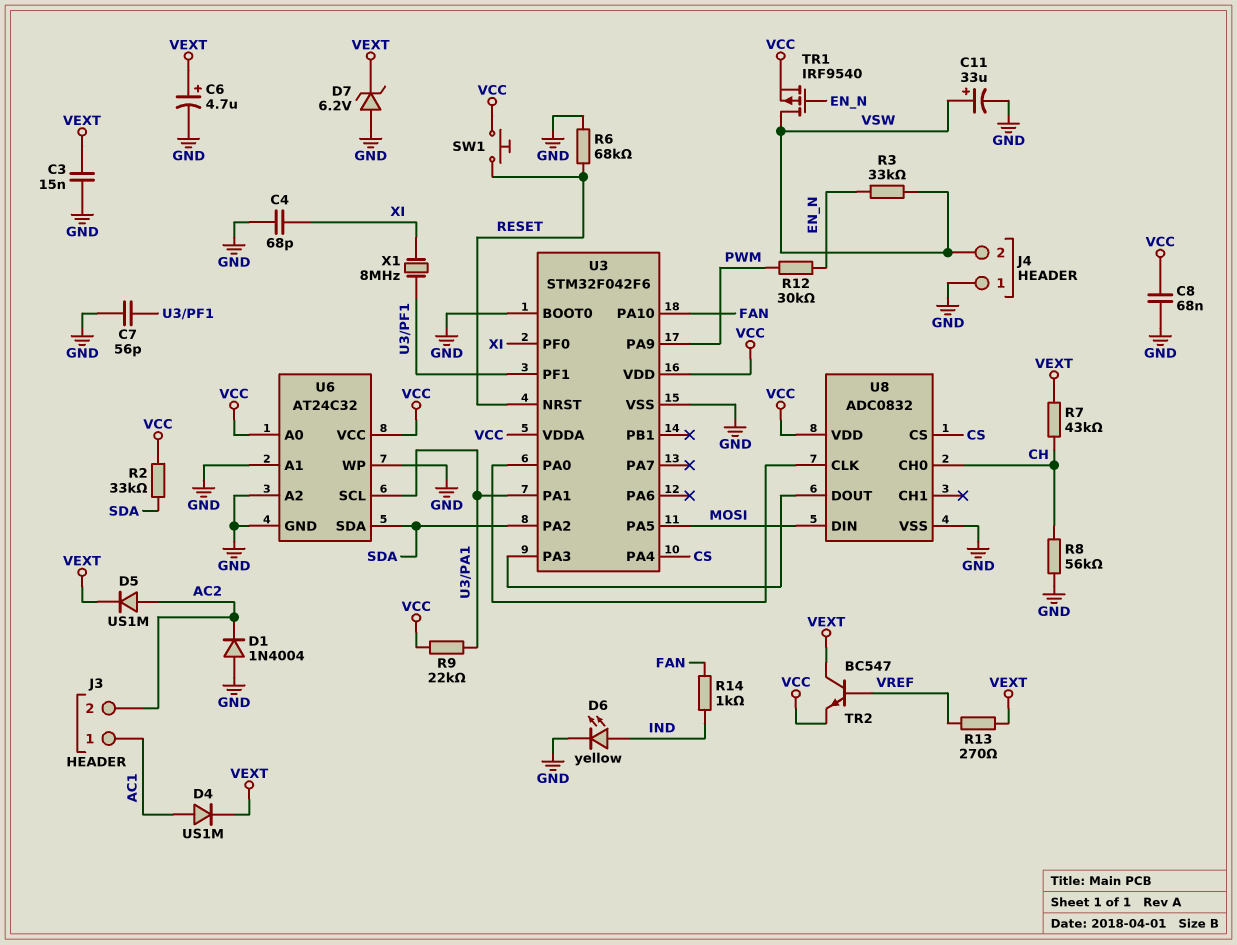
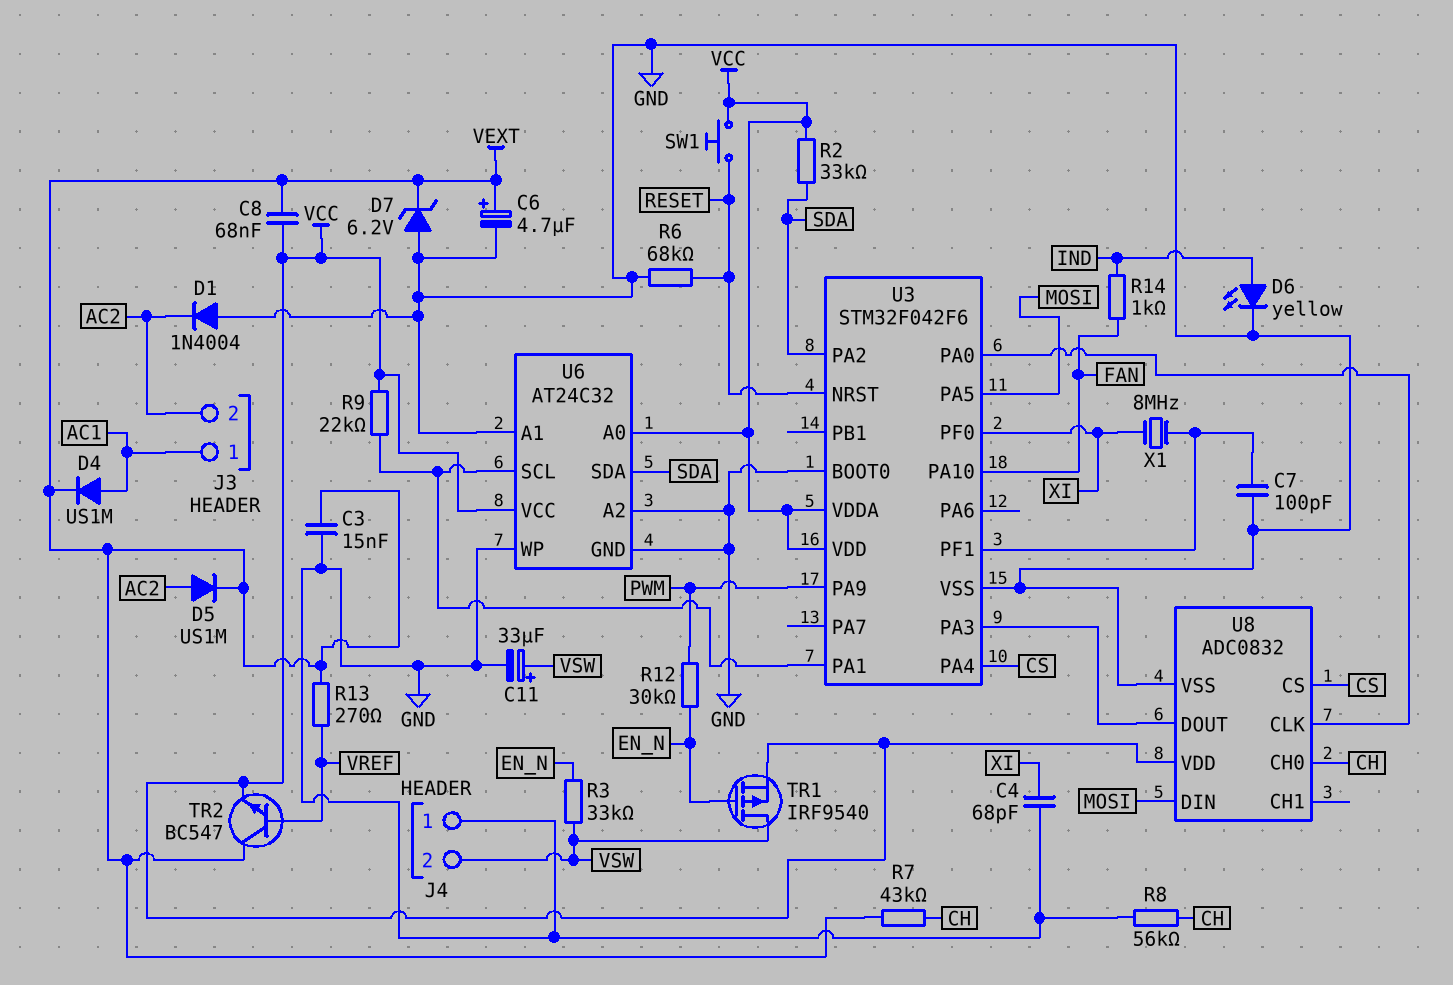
C7: 56pF (GND, U3/PF1) -> 100pF (GND, U3/PF1)
C8: 68nF (GND, VCC) -> 68nF (VCC, VEXT)

